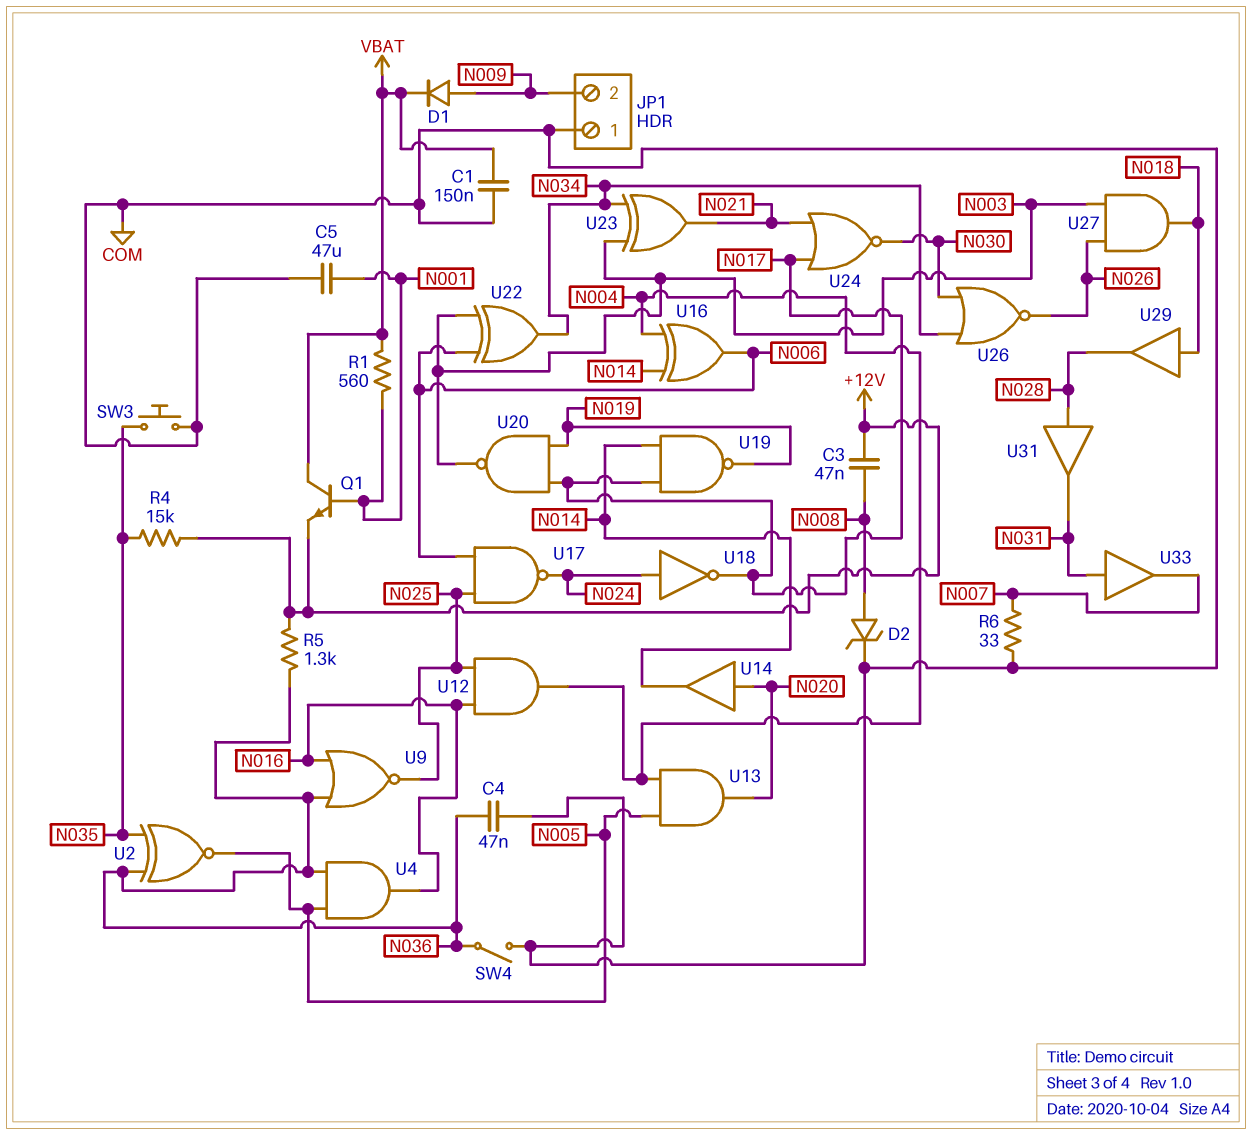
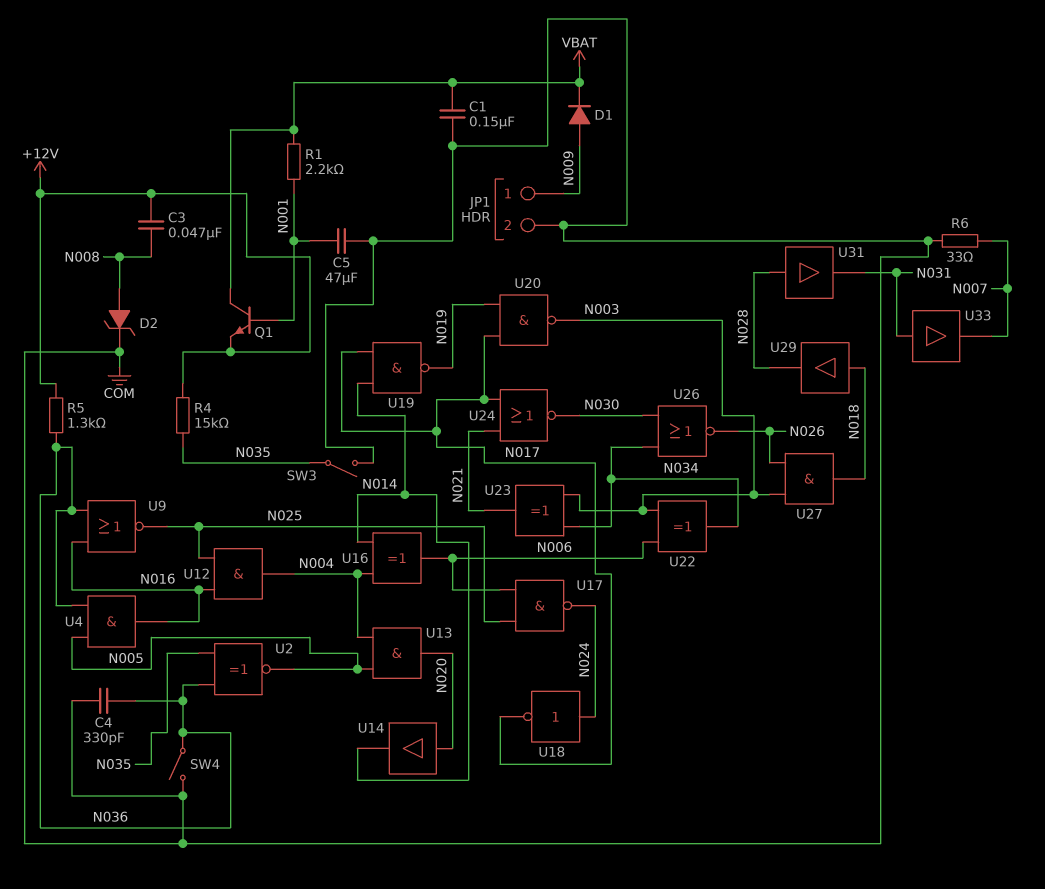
C4: 47nF (COM, N036) -> 330pF (COM, N036)
JP1 pin 1: COM -> N009
JP1 pin 2: N009 -> COM
R1: 560 (N001, VBAT) -> 2.2k (N001, VBAT)
SW3: button (COM, N035) -> switch (COM, N035)

